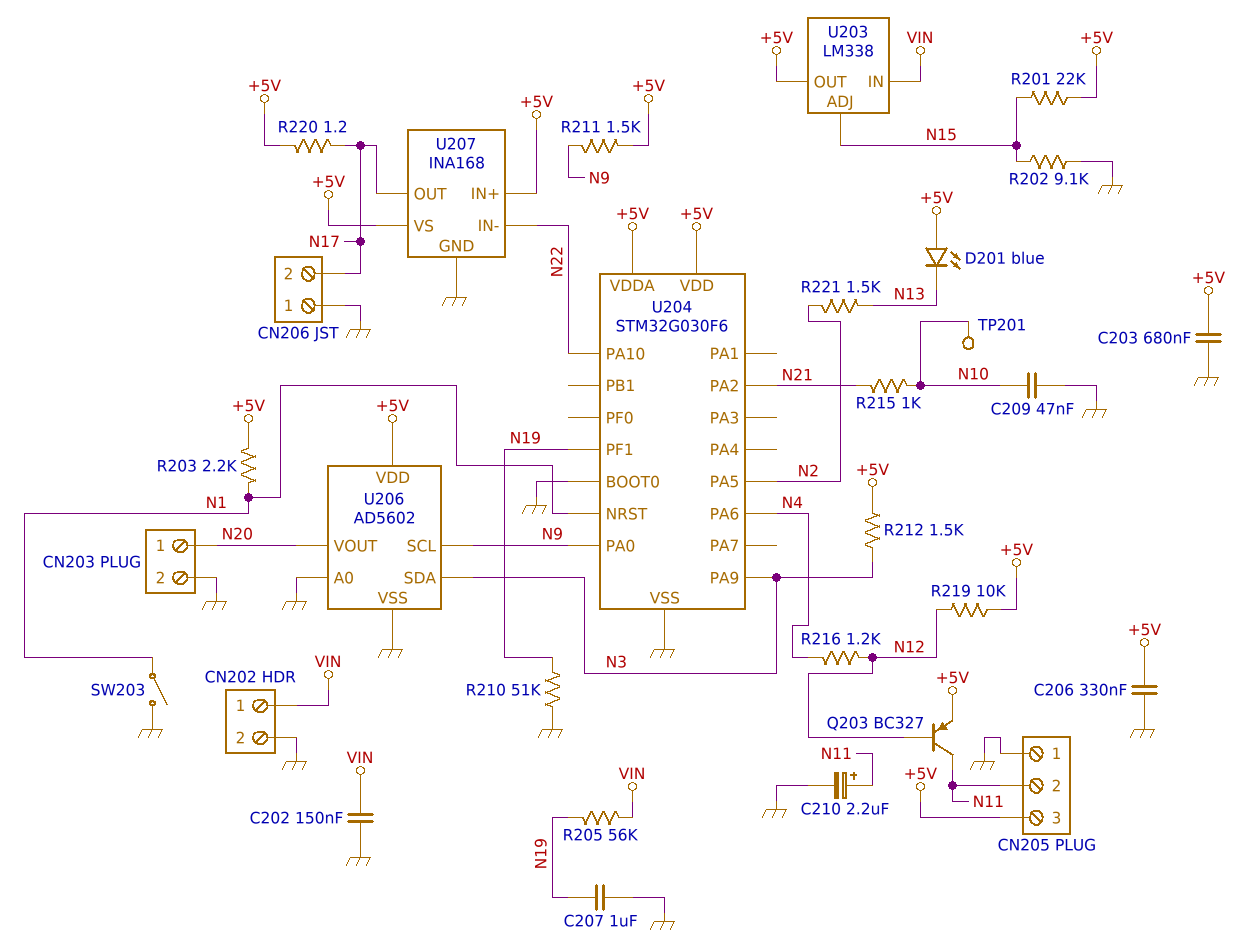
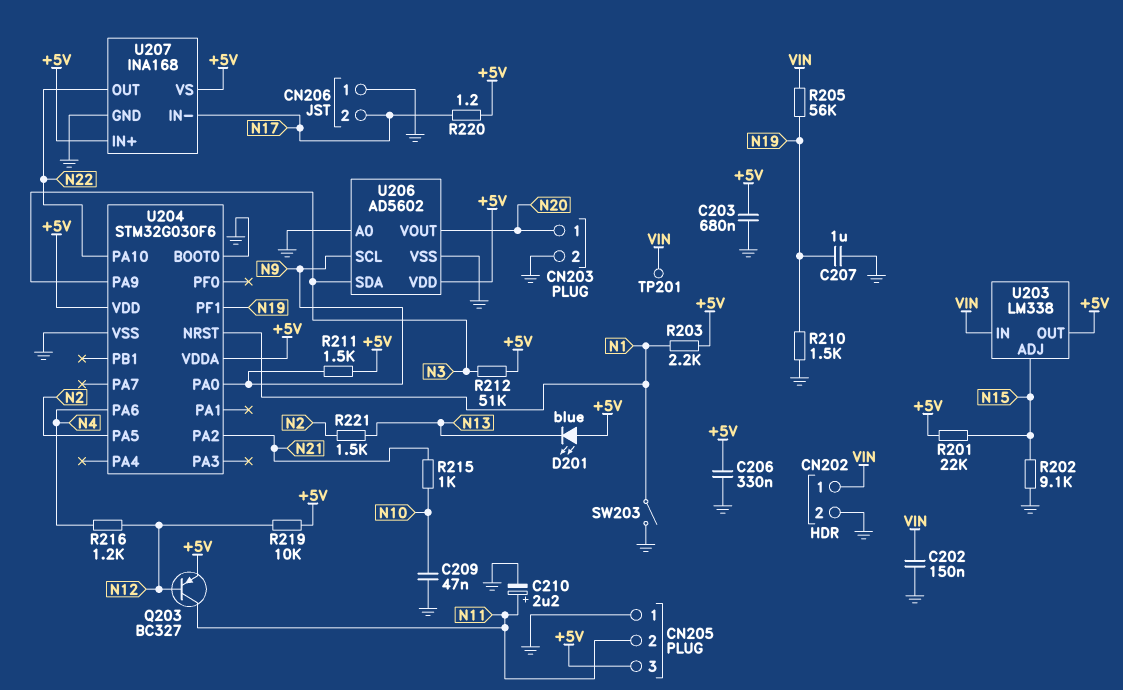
R210: 51k (GND, N19) -> 1.5k (GND, N19)
R212: 1.5k (+5V, N3) -> 51k (+5V, N3)
TP201: test point (N10) -> test point (VIN)
U207 pin IN-: N22 -> N17
U207 pin OUT: N17 -> N22

